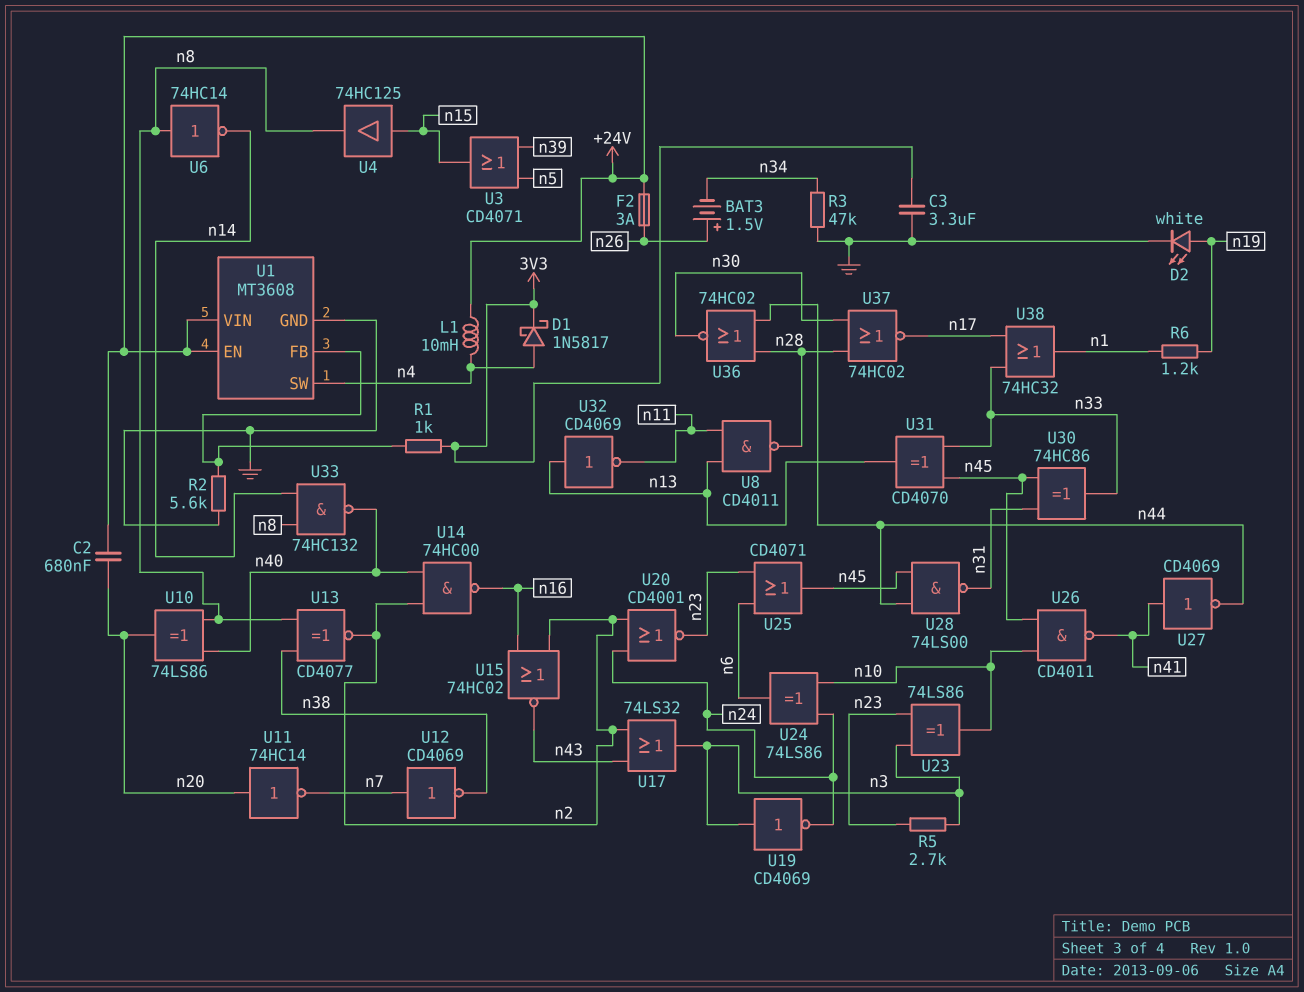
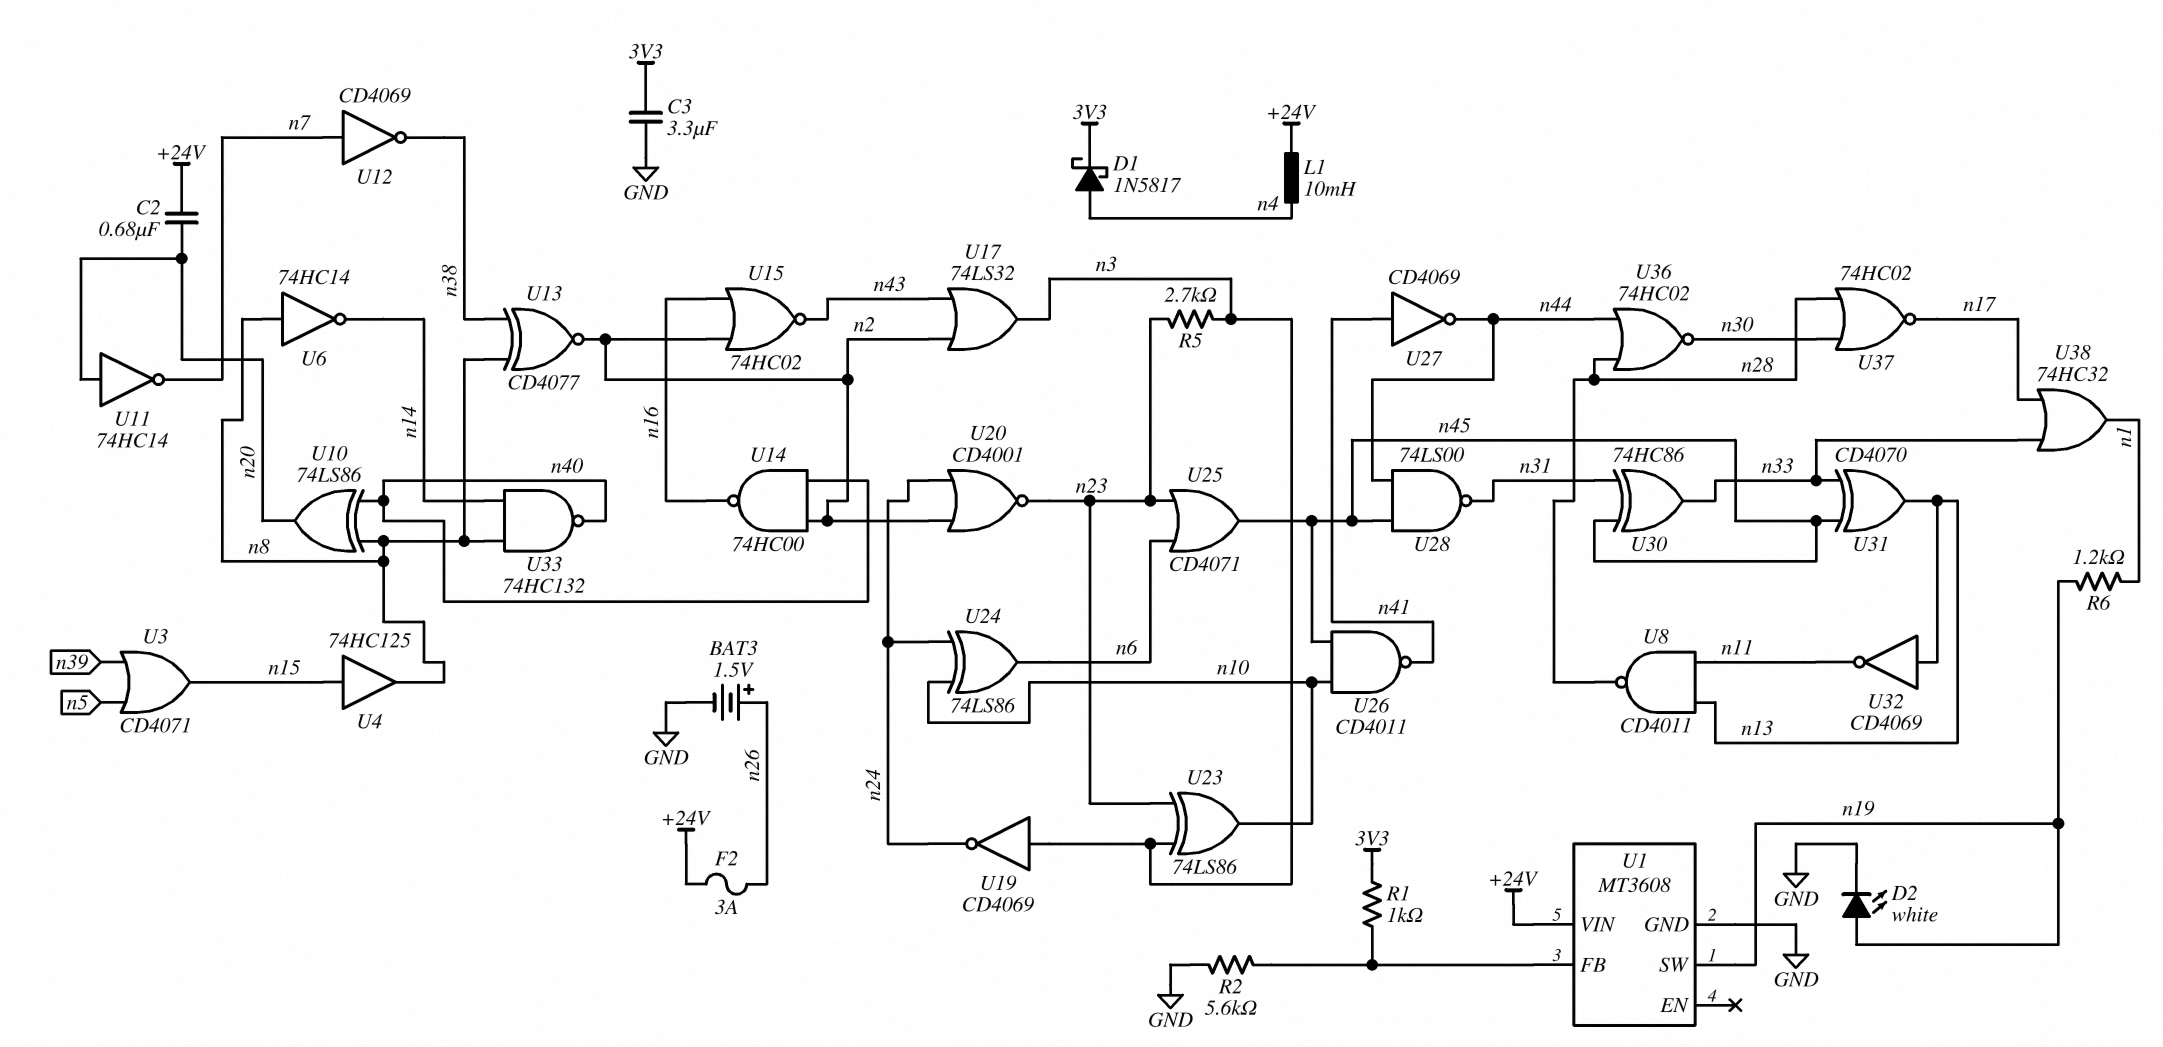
BAT3: 1.5V (plus n26, minus n34) -> 1.5V (plus n26, minus GND)
R3: 47k (GND, n34) -> none
U1 pin EN: +24V -> none
U1 pin SW: n4 -> n19

